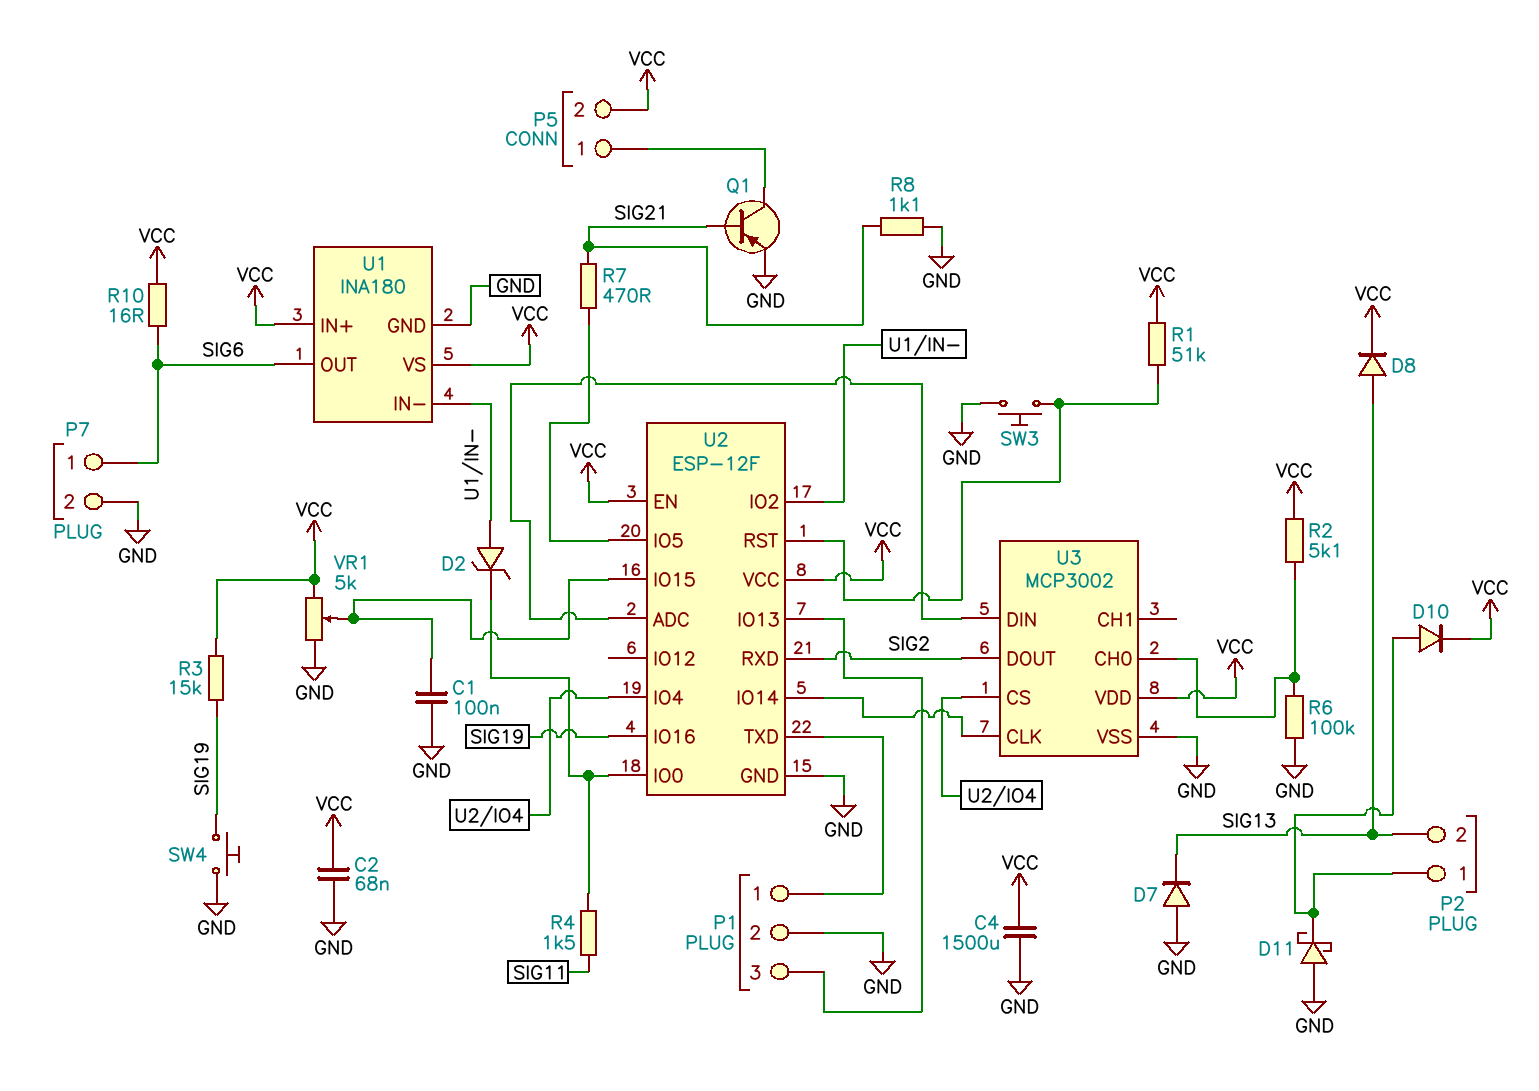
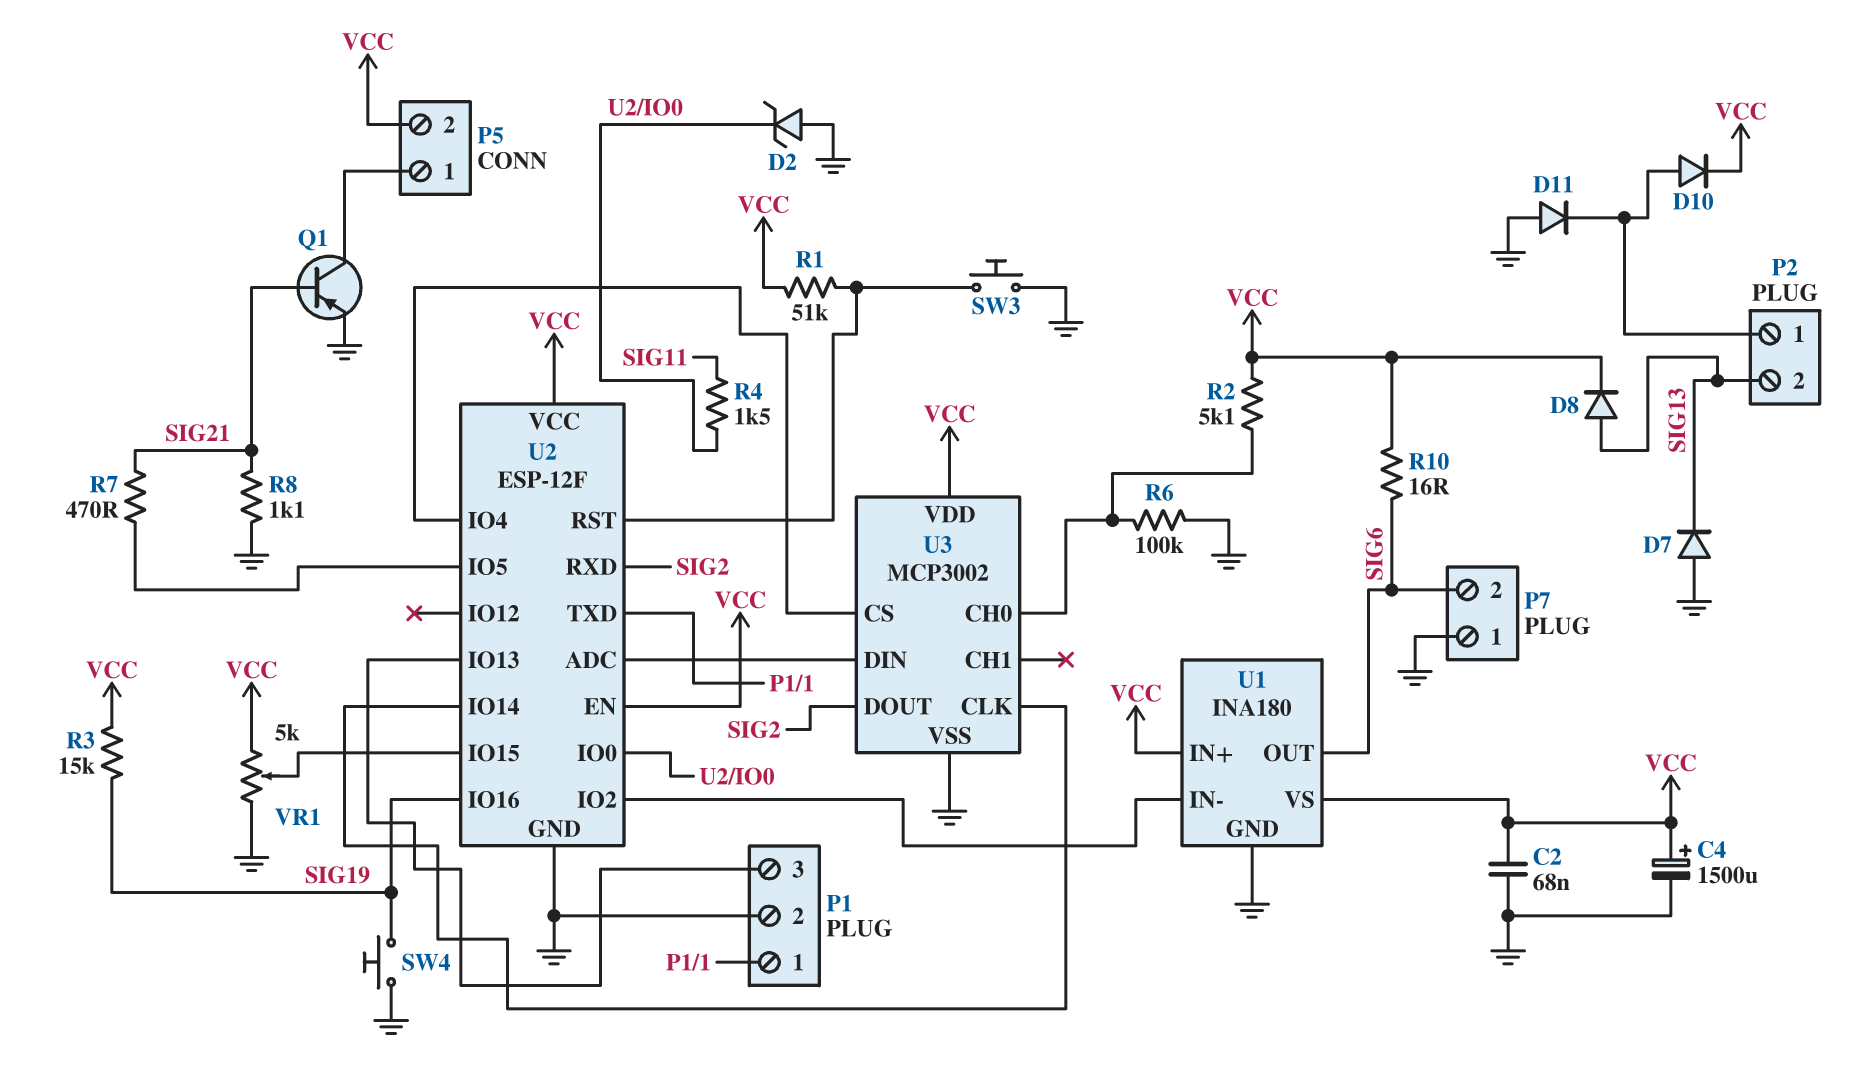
C1: 100nF (GND, U2/IO15) -> none
C4: 1500uF (GND, VCC) -> 1500uF (plus VCC, minus GND)
D2: zener (A U1/IN-, K U2/IO0) -> zener (A GND, K U2/IO0)
D11: schottky (A GND, K P2/1) -> diode (A GND, K P2/1)
P7 pin 1: SIG6 -> GND
P7 pin 2: GND -> SIG6

